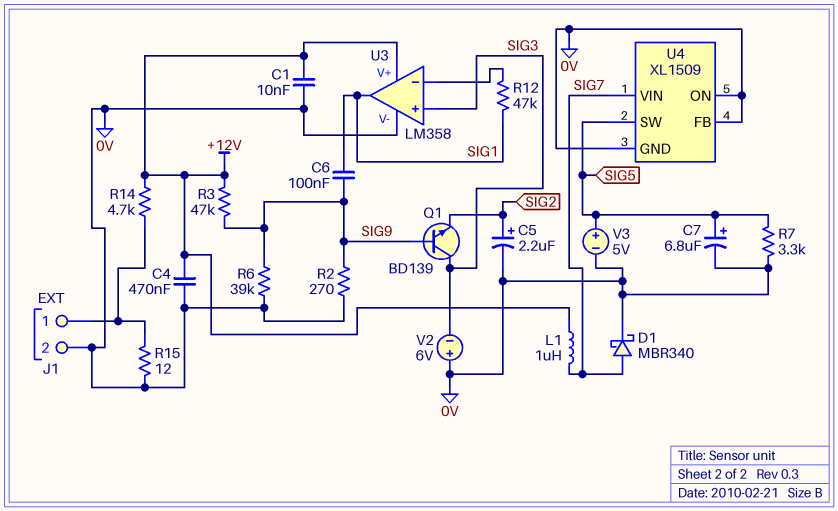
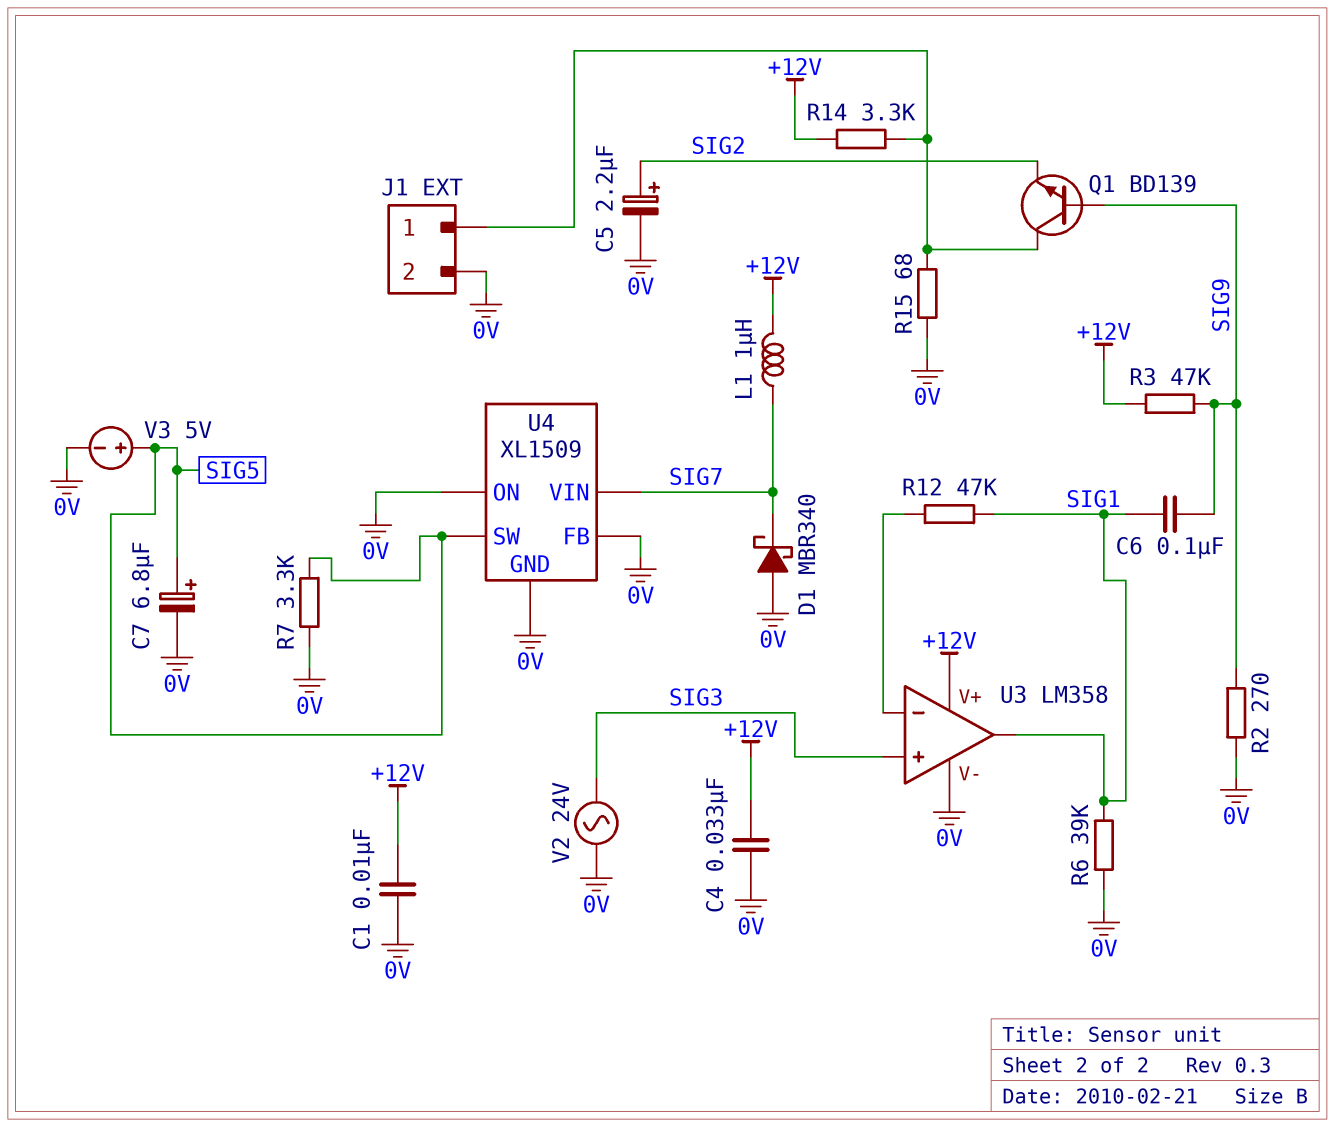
C4: 470nF (+12V, 0V) -> 33nF (+12V, 0V)
D1: schottky MBR340 (A SIG7, K 0V) -> schottky MBR340 (A 0V, K SIG7)
Q1: NPN BD139 (B SIG9, C SIG3, E SIG2) -> NPN BD139 (B SIG9, C J1/1, E SIG2)
R6: 39k (0V, SIG9) -> 39k (0V, SIG1)
R14: 4.7k (+12V, J1/1) -> 3.3k (+12V, J1/1)
R15: 12 (0V, J1/1) -> 68 (0V, J1/1)
V2: 6V (plus 0V, minus SIG3) -> AC 24V (0V, SIG3)

